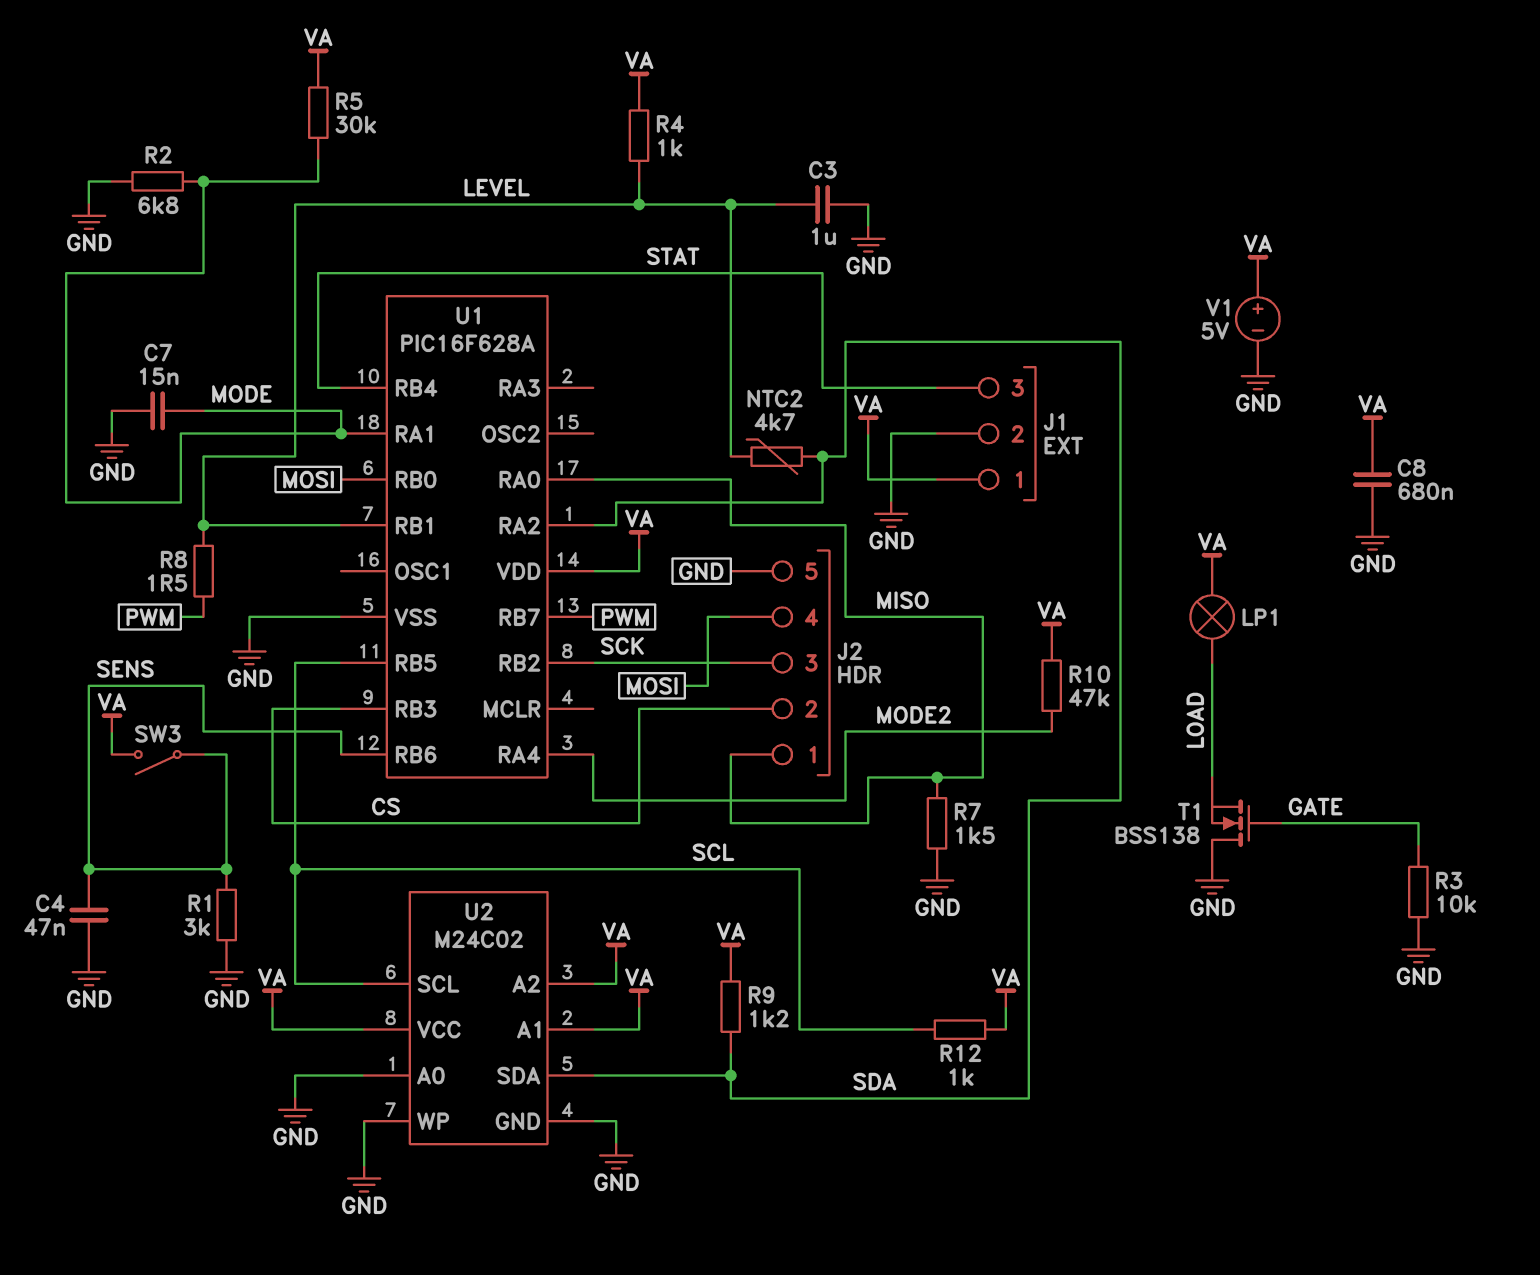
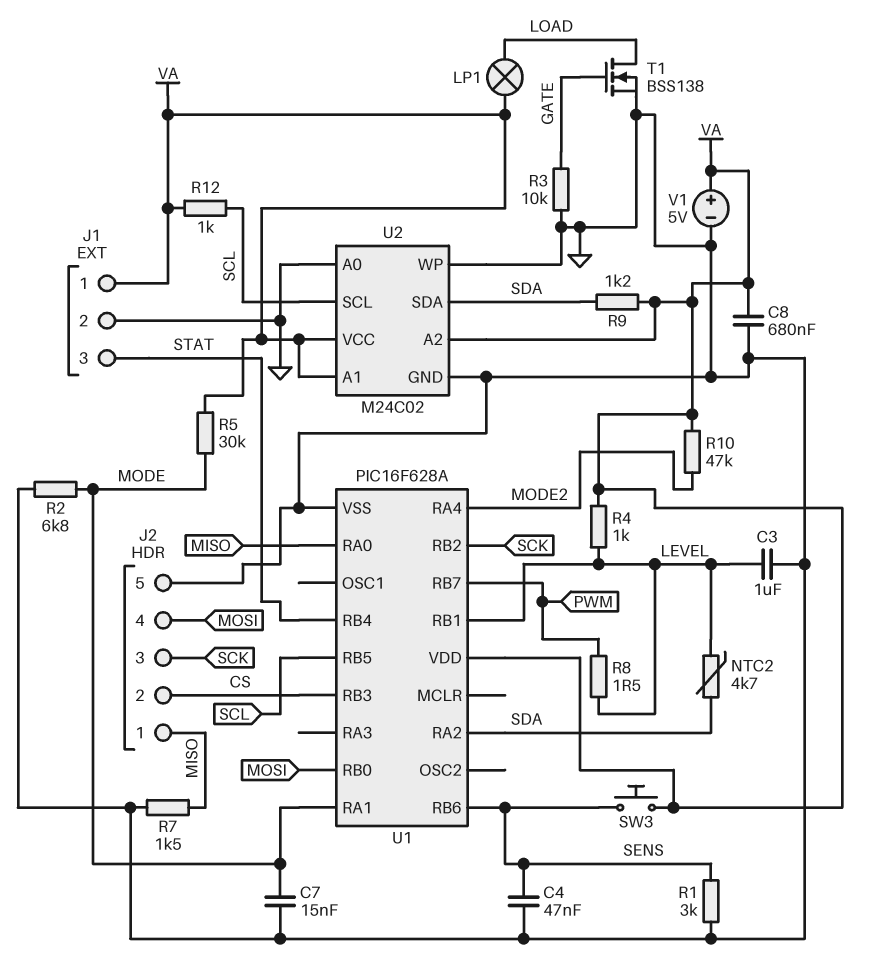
SW3: switch (SENS, VA) -> button (SENS, VA)
T1: NMOS BSS138 (G GATE, D GND, S LOAD) -> NMOS BSS138 (G GATE, D LOAD, S GND)

